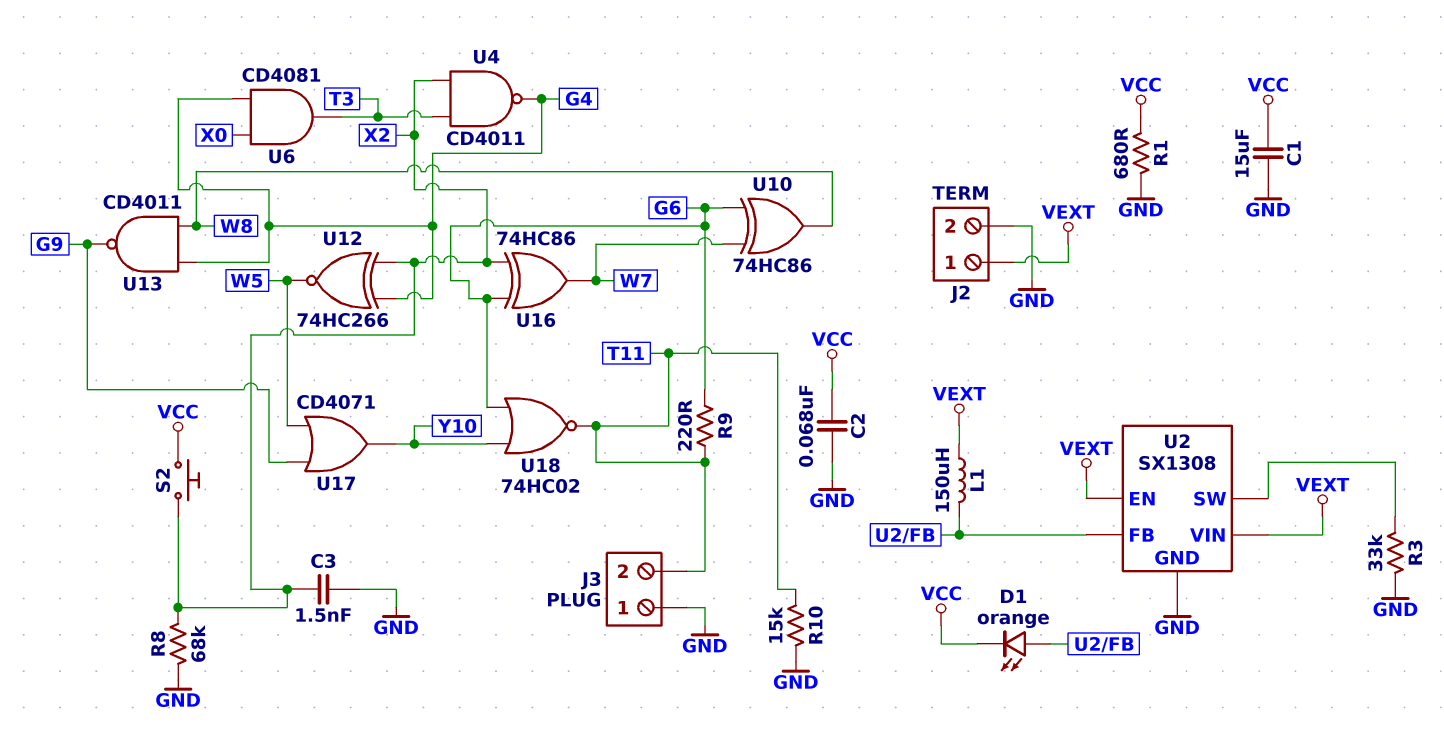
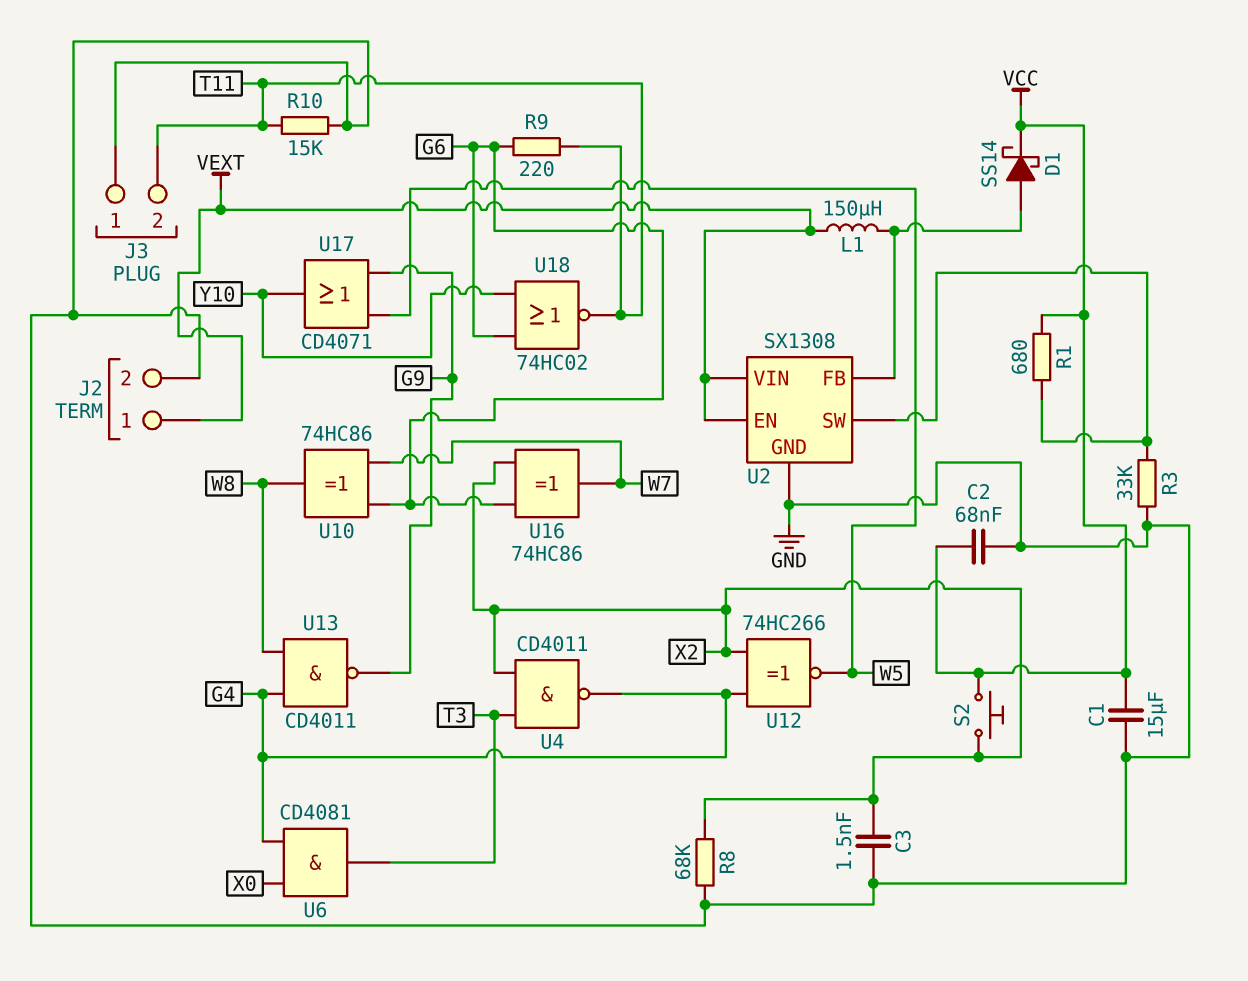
D1: LED orange (A U2/FB, K VCC) -> schottky SS14 (A U2/FB, K VCC)
R1: 680 (GND, VCC) -> 680 (U2/SW, VCC)

